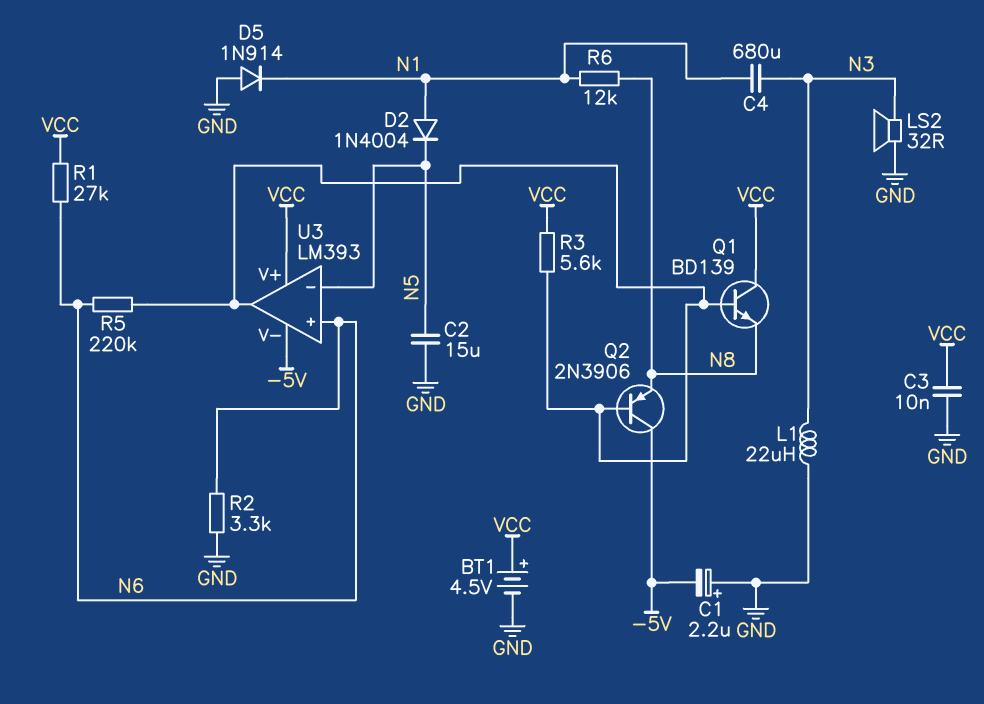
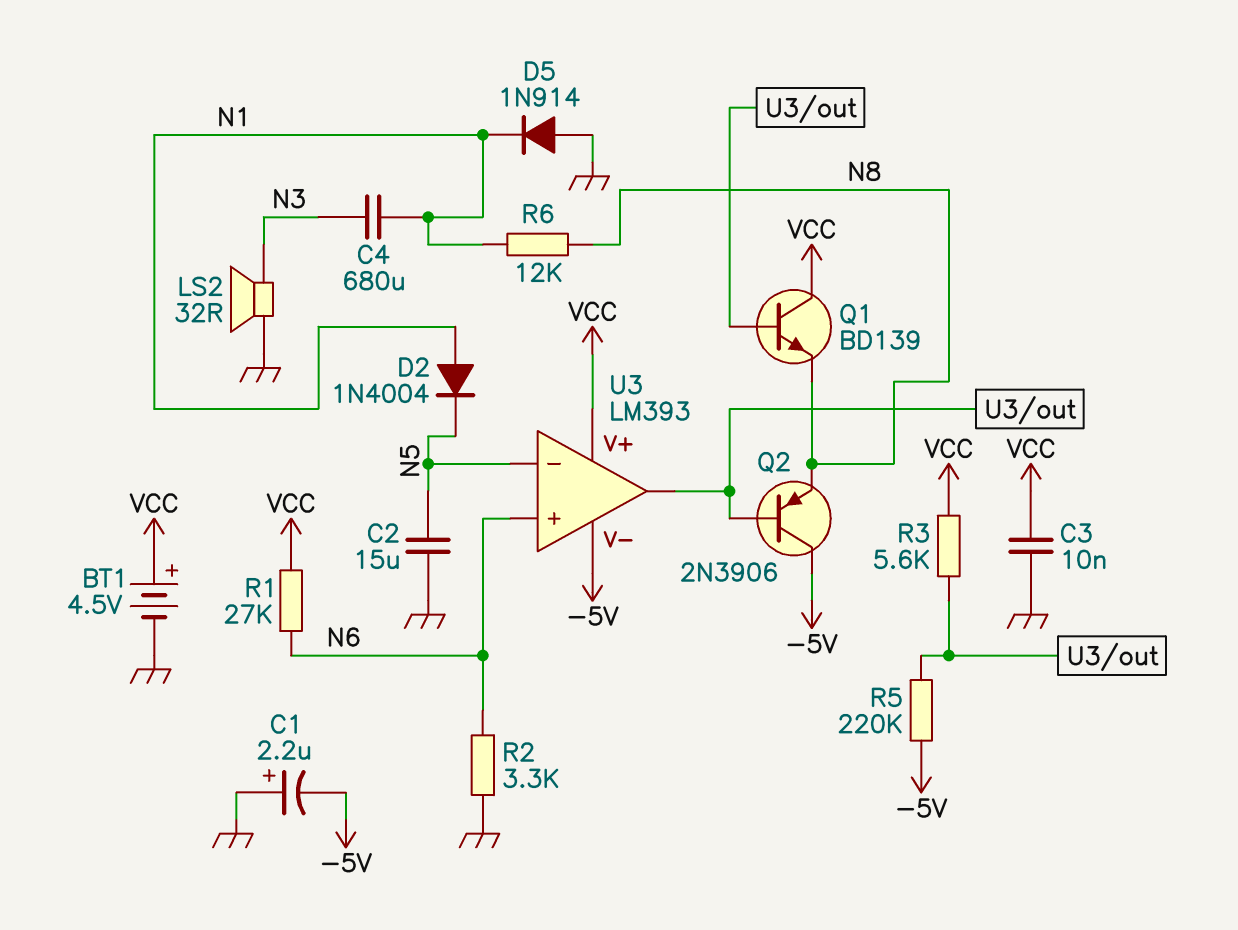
L1: 22uH (GND, N3) -> none
R5: 220k (N6, U3/out) -> 220k (-5V, U3/out)

